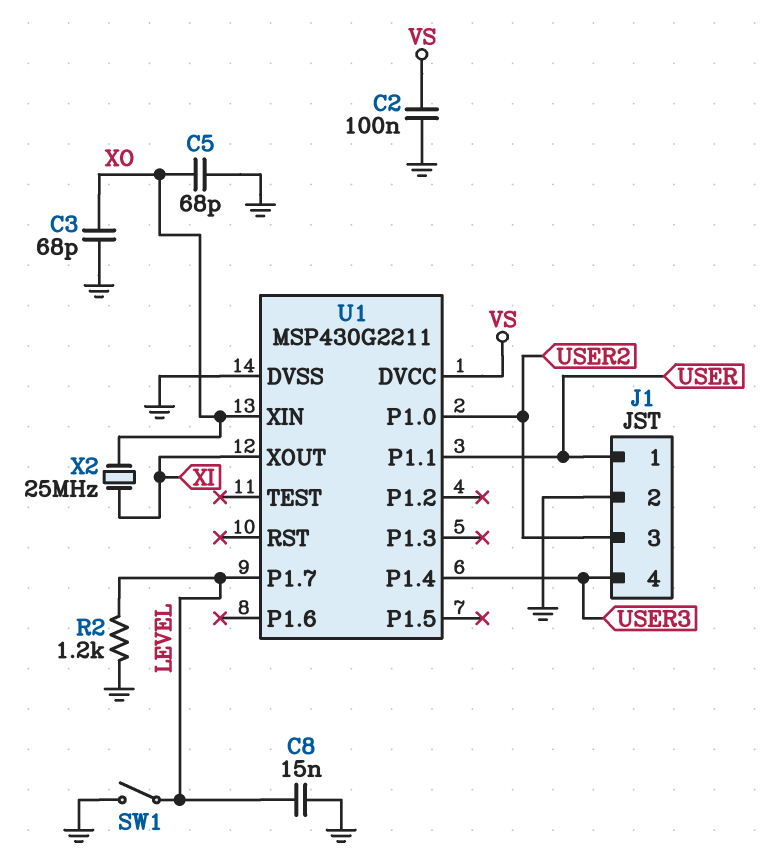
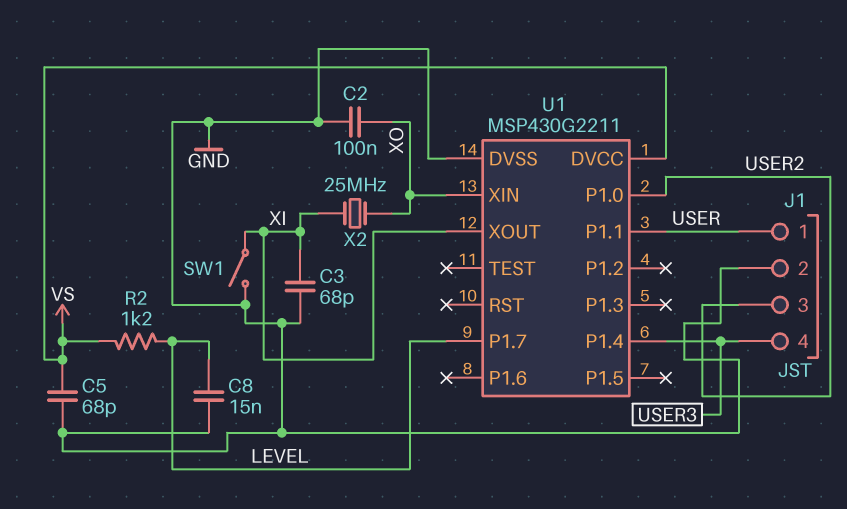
C2: 100nF (GND, VS) -> 100nF (GND, XO)
C3: 68pF (GND, XO) -> 68pF (GND, XI)
C5: 68pF (GND, XO) -> 68pF (GND, VS)
R2: 1.2k (GND, LEVEL) -> 1.2k (LEVEL, VS)
SW1: switch (GND, LEVEL) -> switch (GND, XI)

